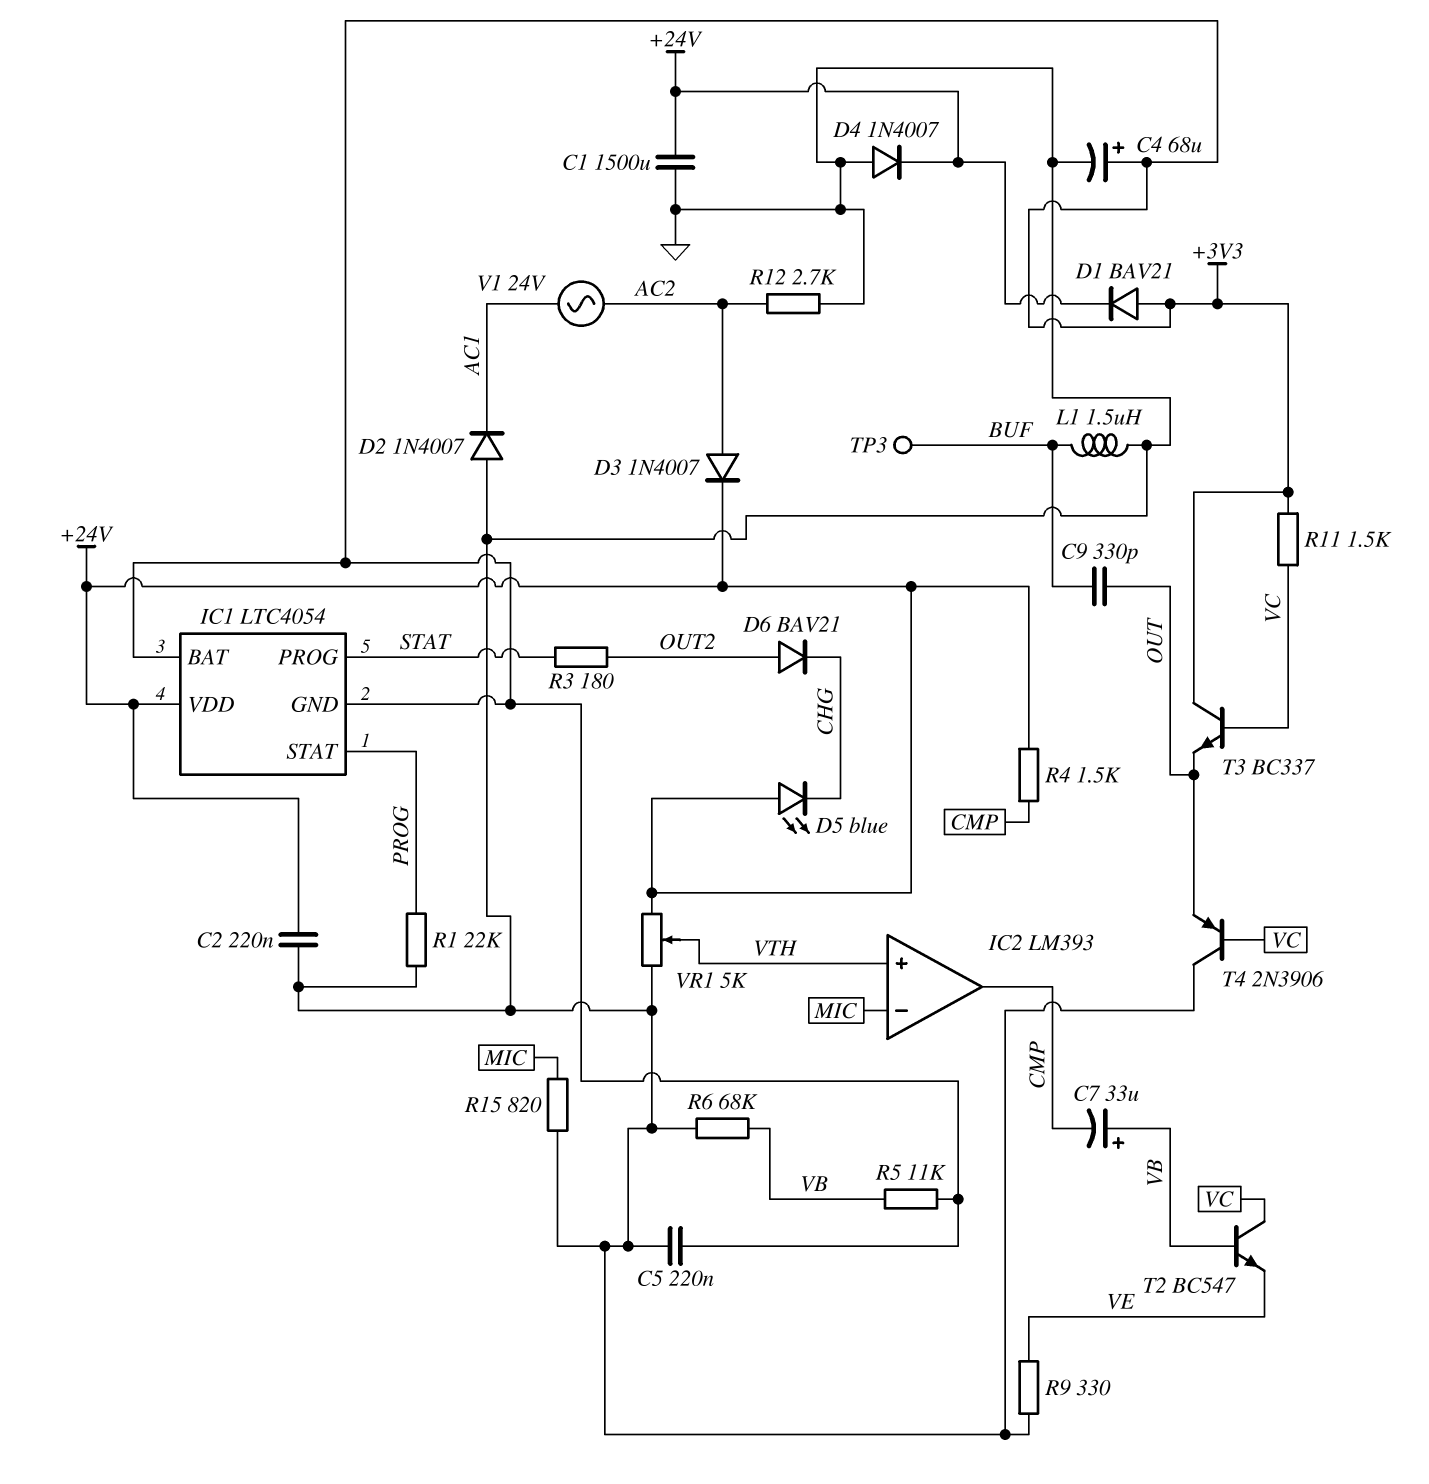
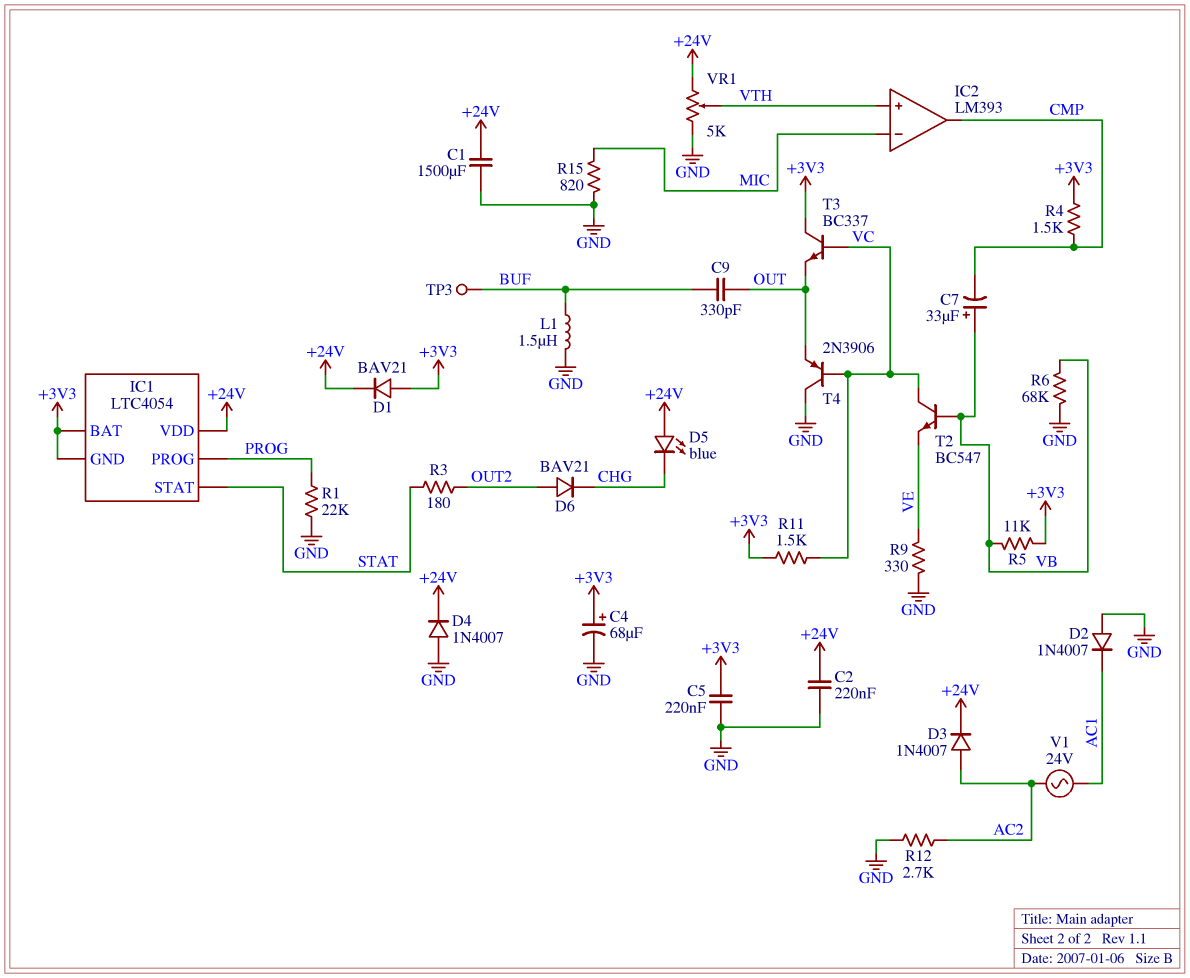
IC1 pin PROG: STAT -> PROG
IC1 pin STAT: PROG -> STAT
R4: 1.5k (+24V, CMP) -> 1.5k (+3V3, CMP)

